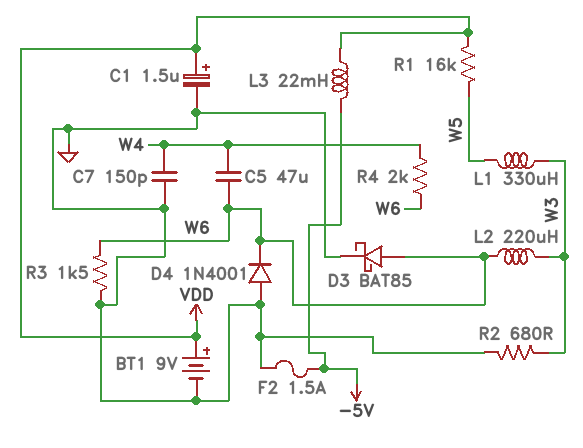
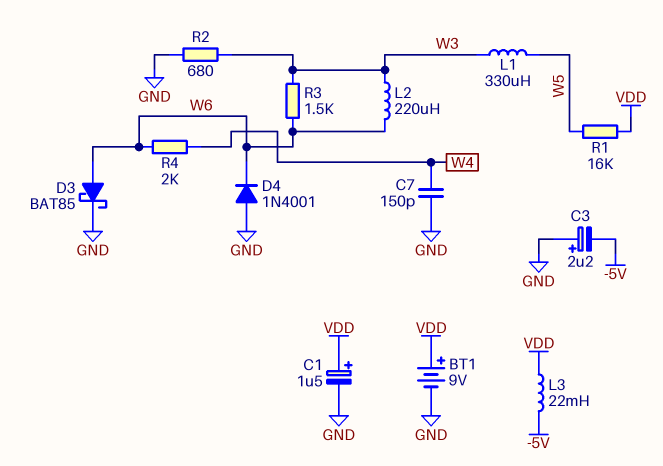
C3: none -> 2.2uF (plus GND, minus -5V)
C5: 47uF (W4, W6) -> none
F2: 1.5A (-5V, GND) -> none
R3: 1.5k (GND, W6) -> 1.5k (W3, W6)

